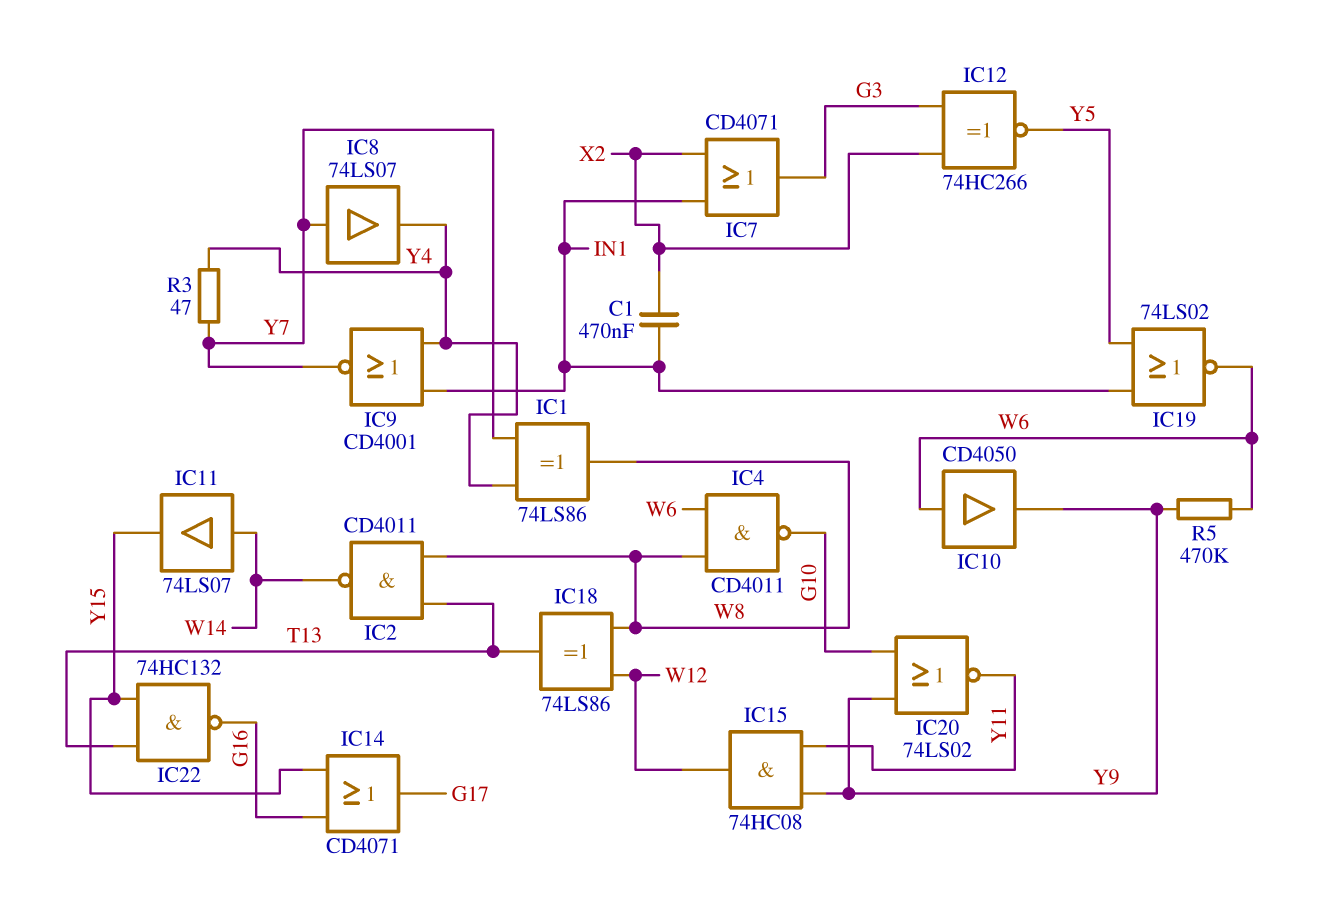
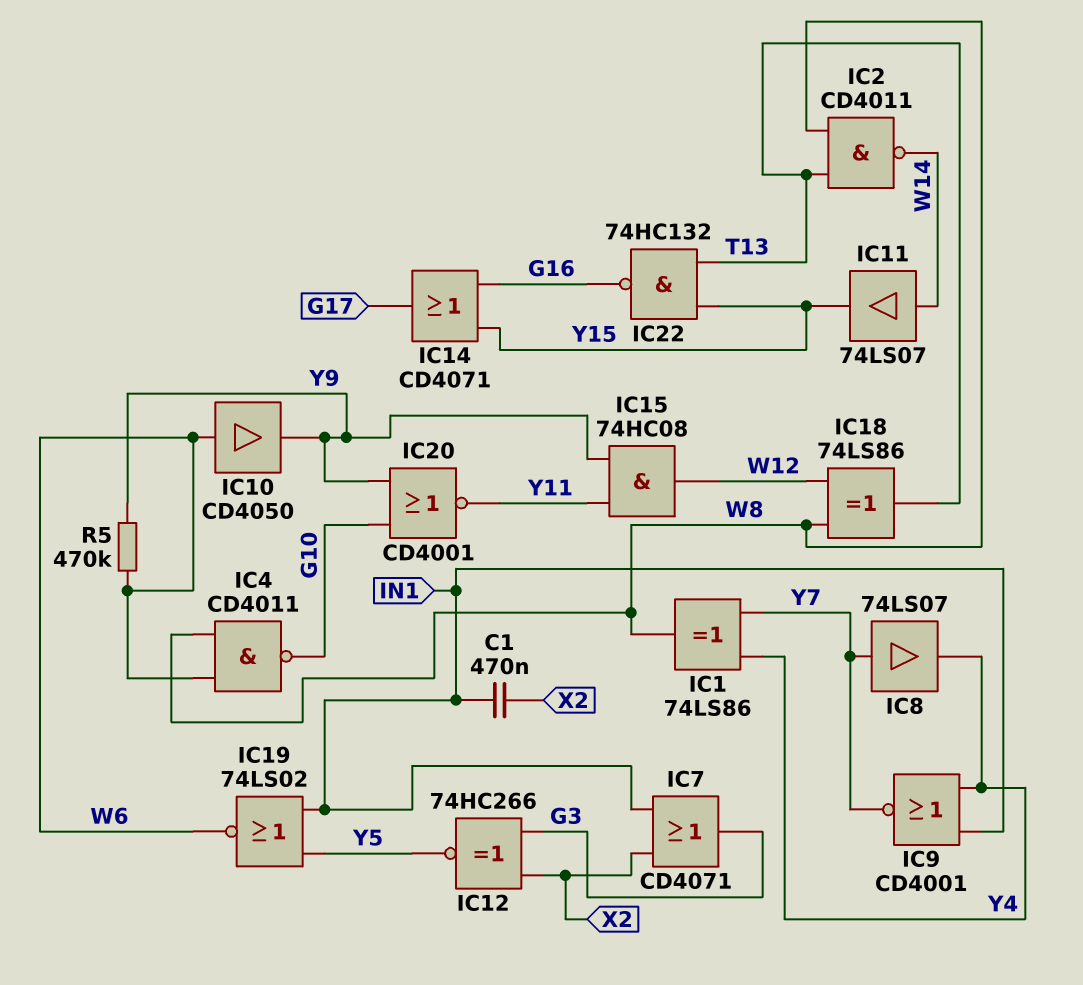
IC20: NOR 74LS02 (in G10, in Y9, out Y11) -> NOR CD4001 (in G10, in Y9, out Y11)
R3: 47 (Y4, Y7) -> none

